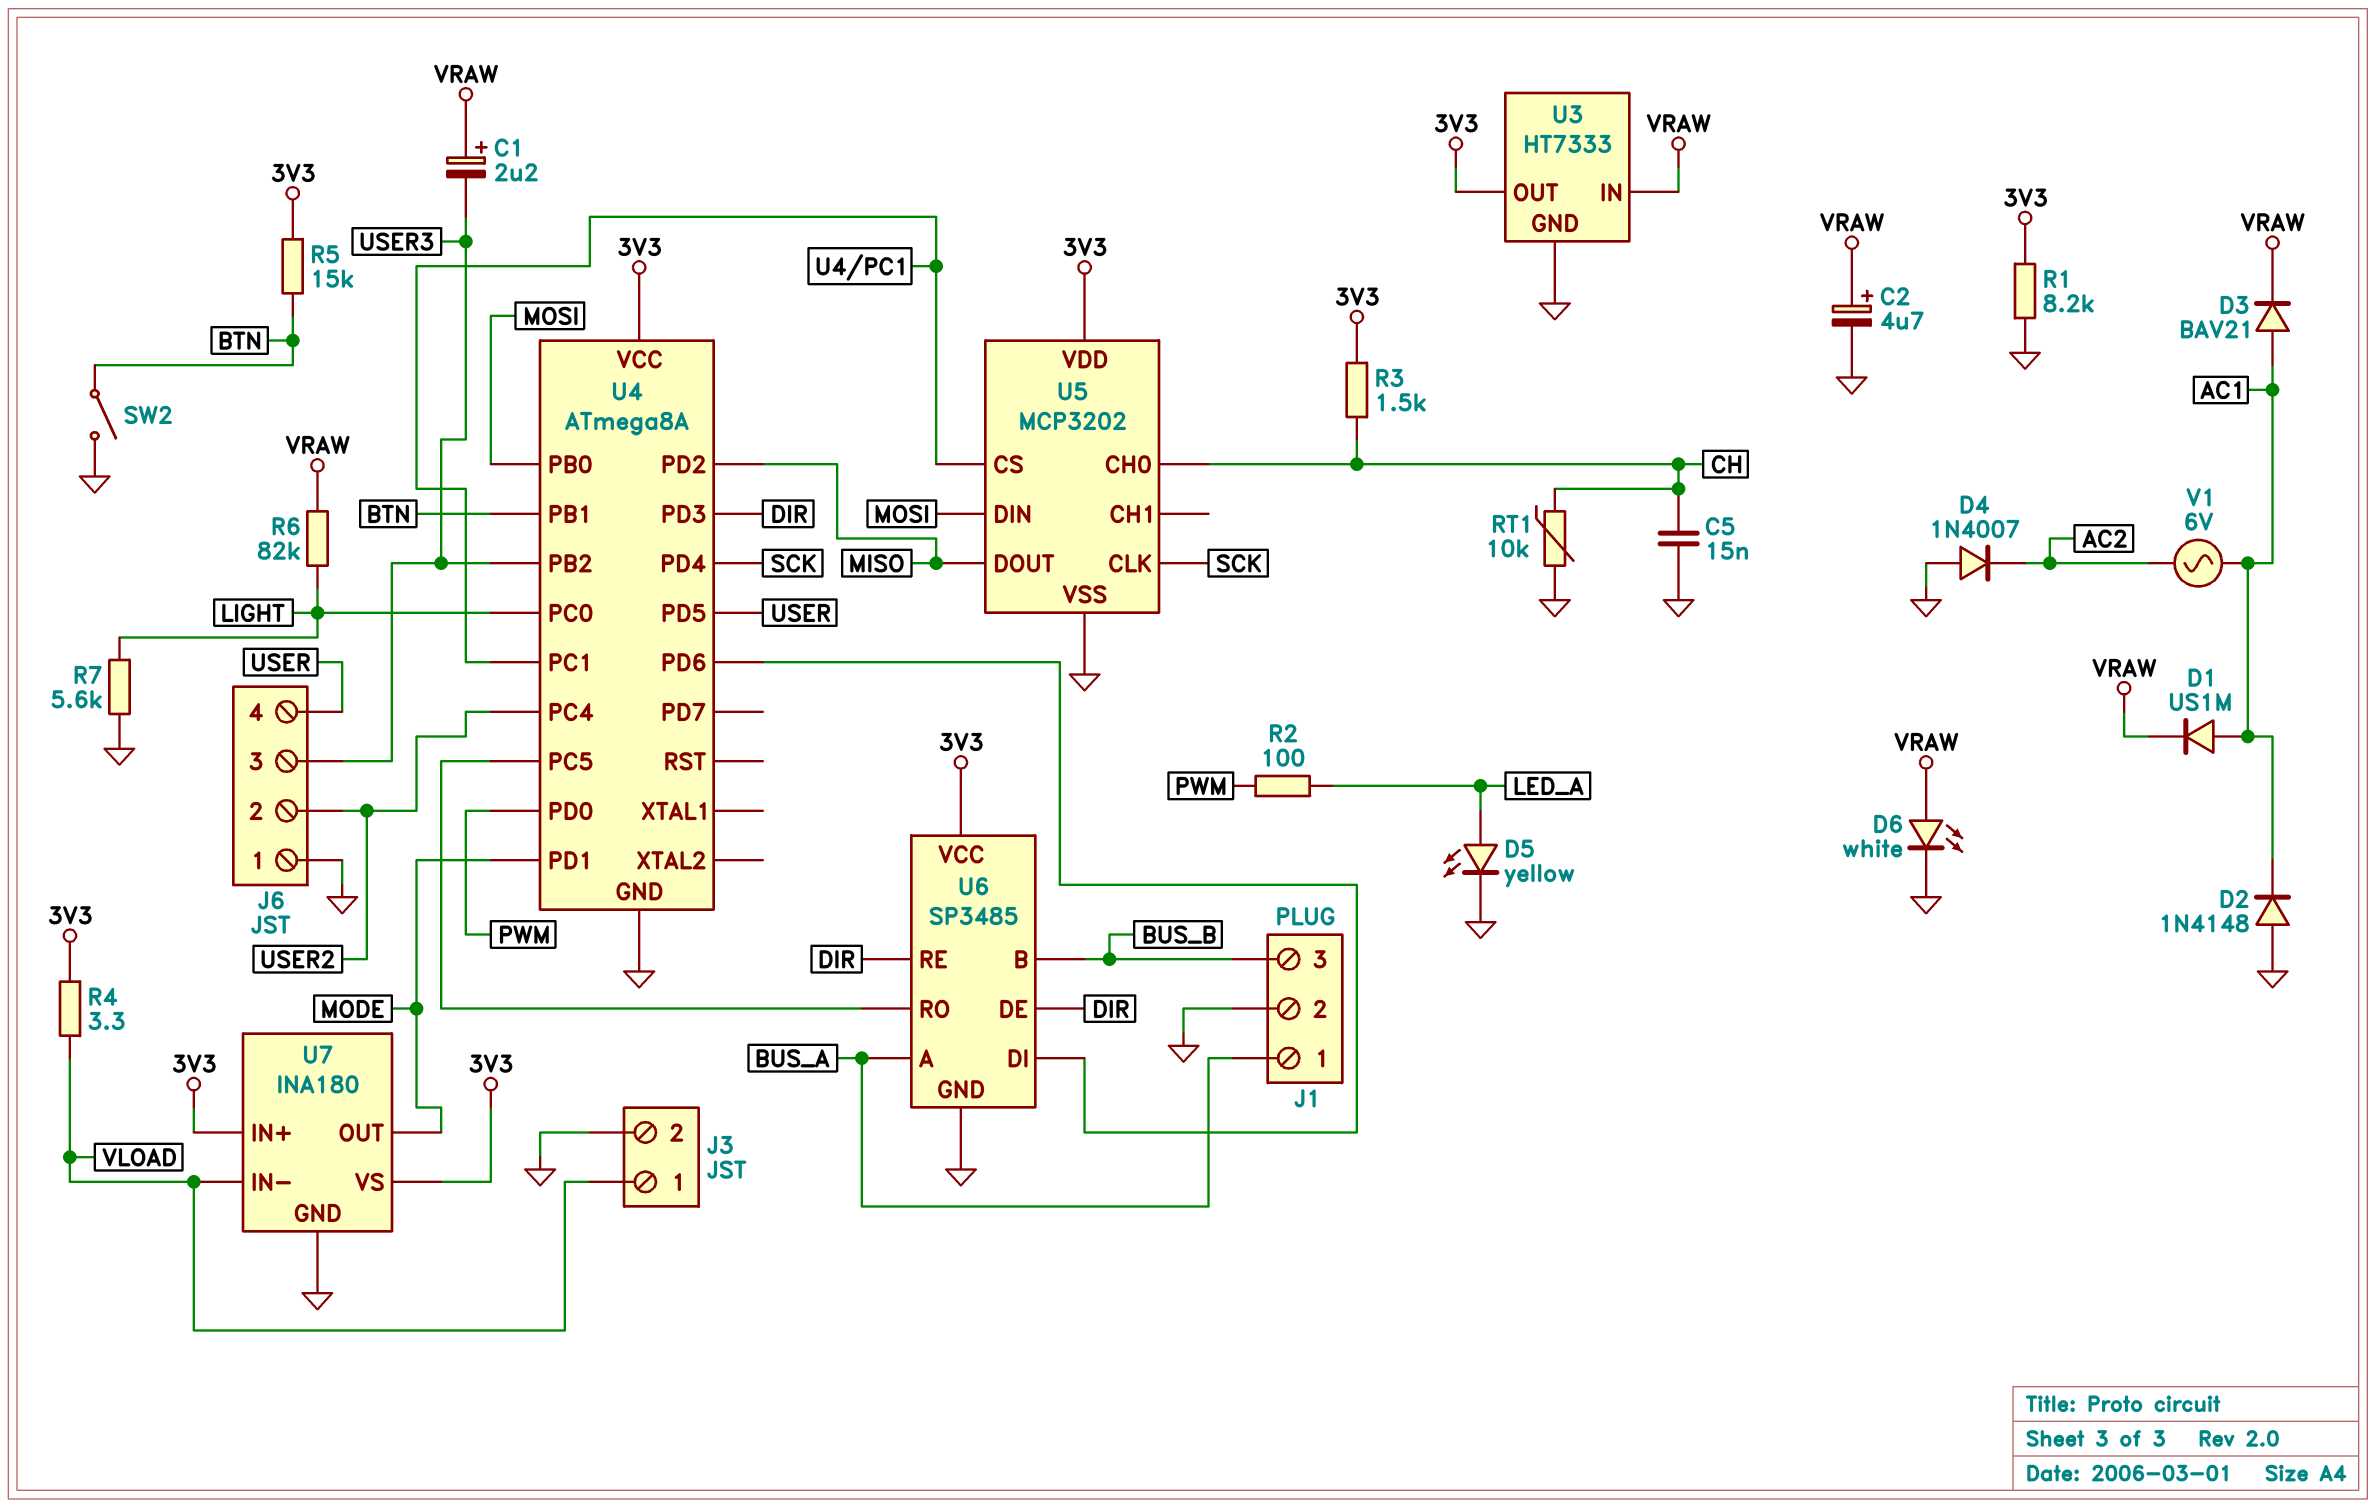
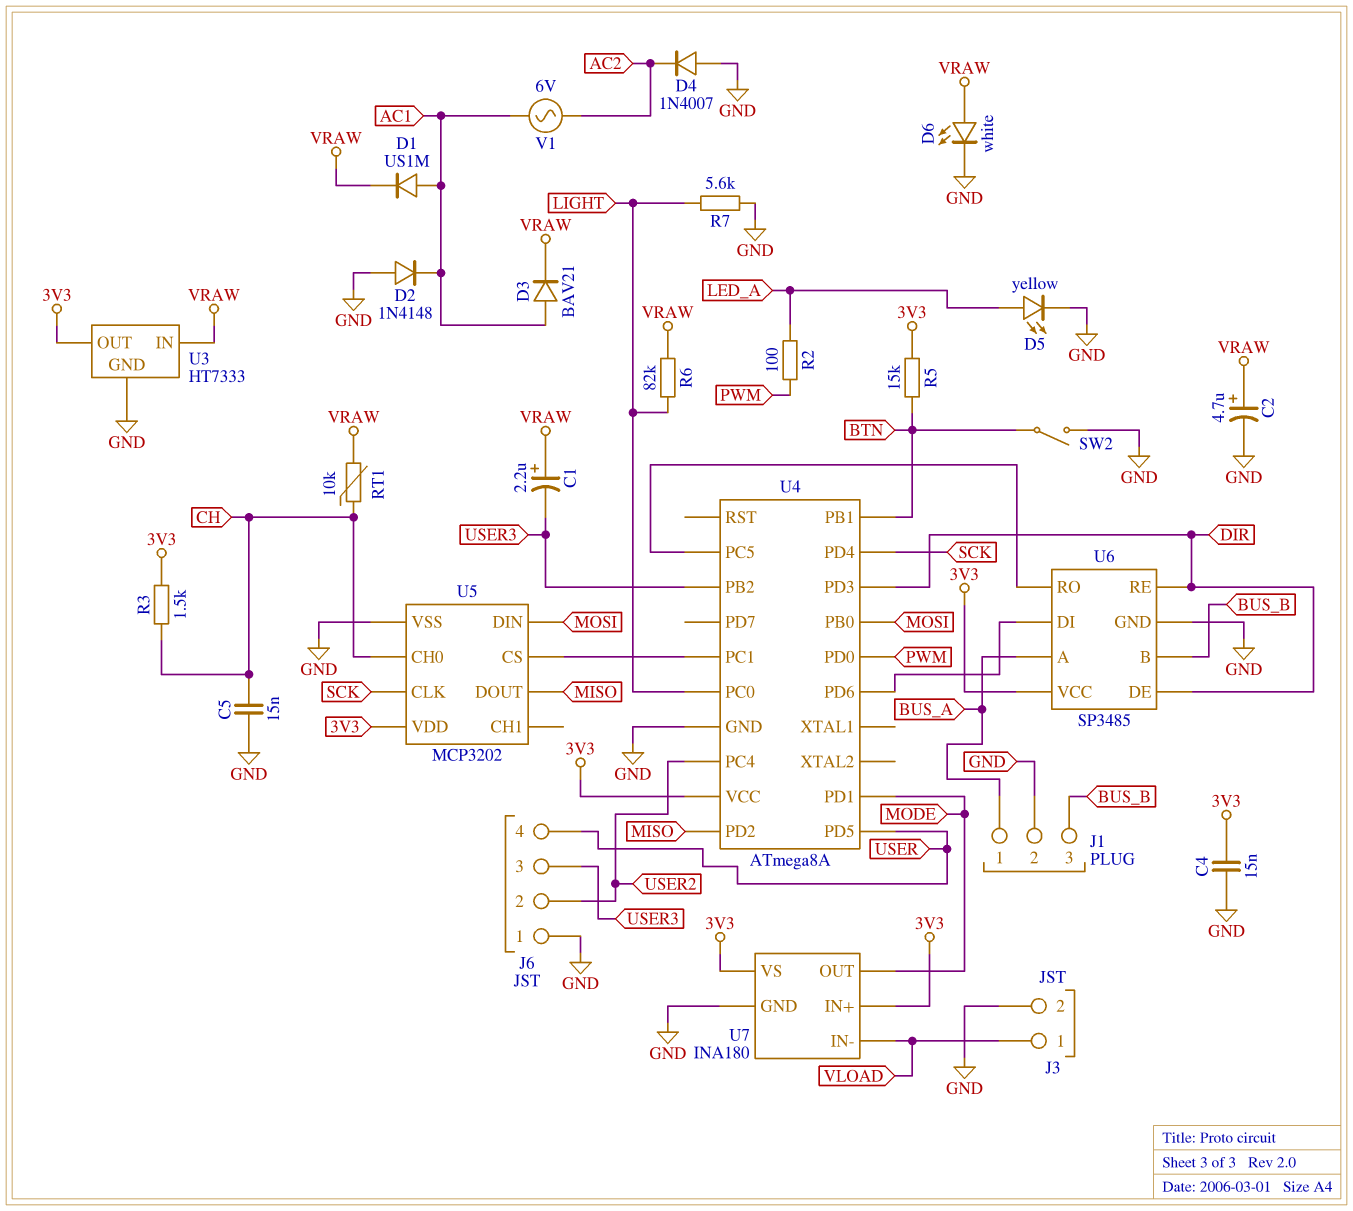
C4: none -> 15nF (3V3, GND)
R1: 8.2k (3V3, GND) -> none
R4: 3.3 (3V3, VLOAD) -> none
RT1: 10k (CH, GND) -> 10k (CH, VRAW)

